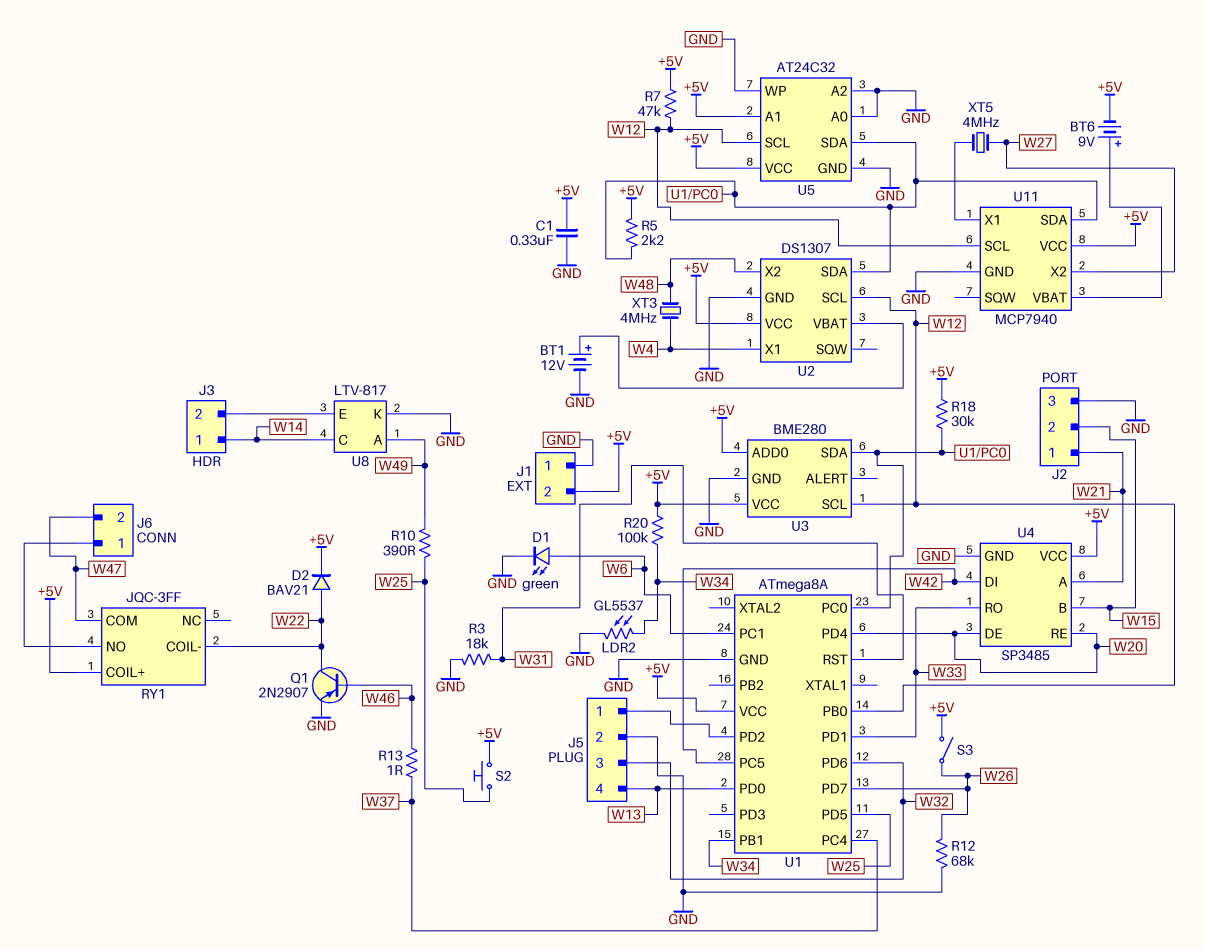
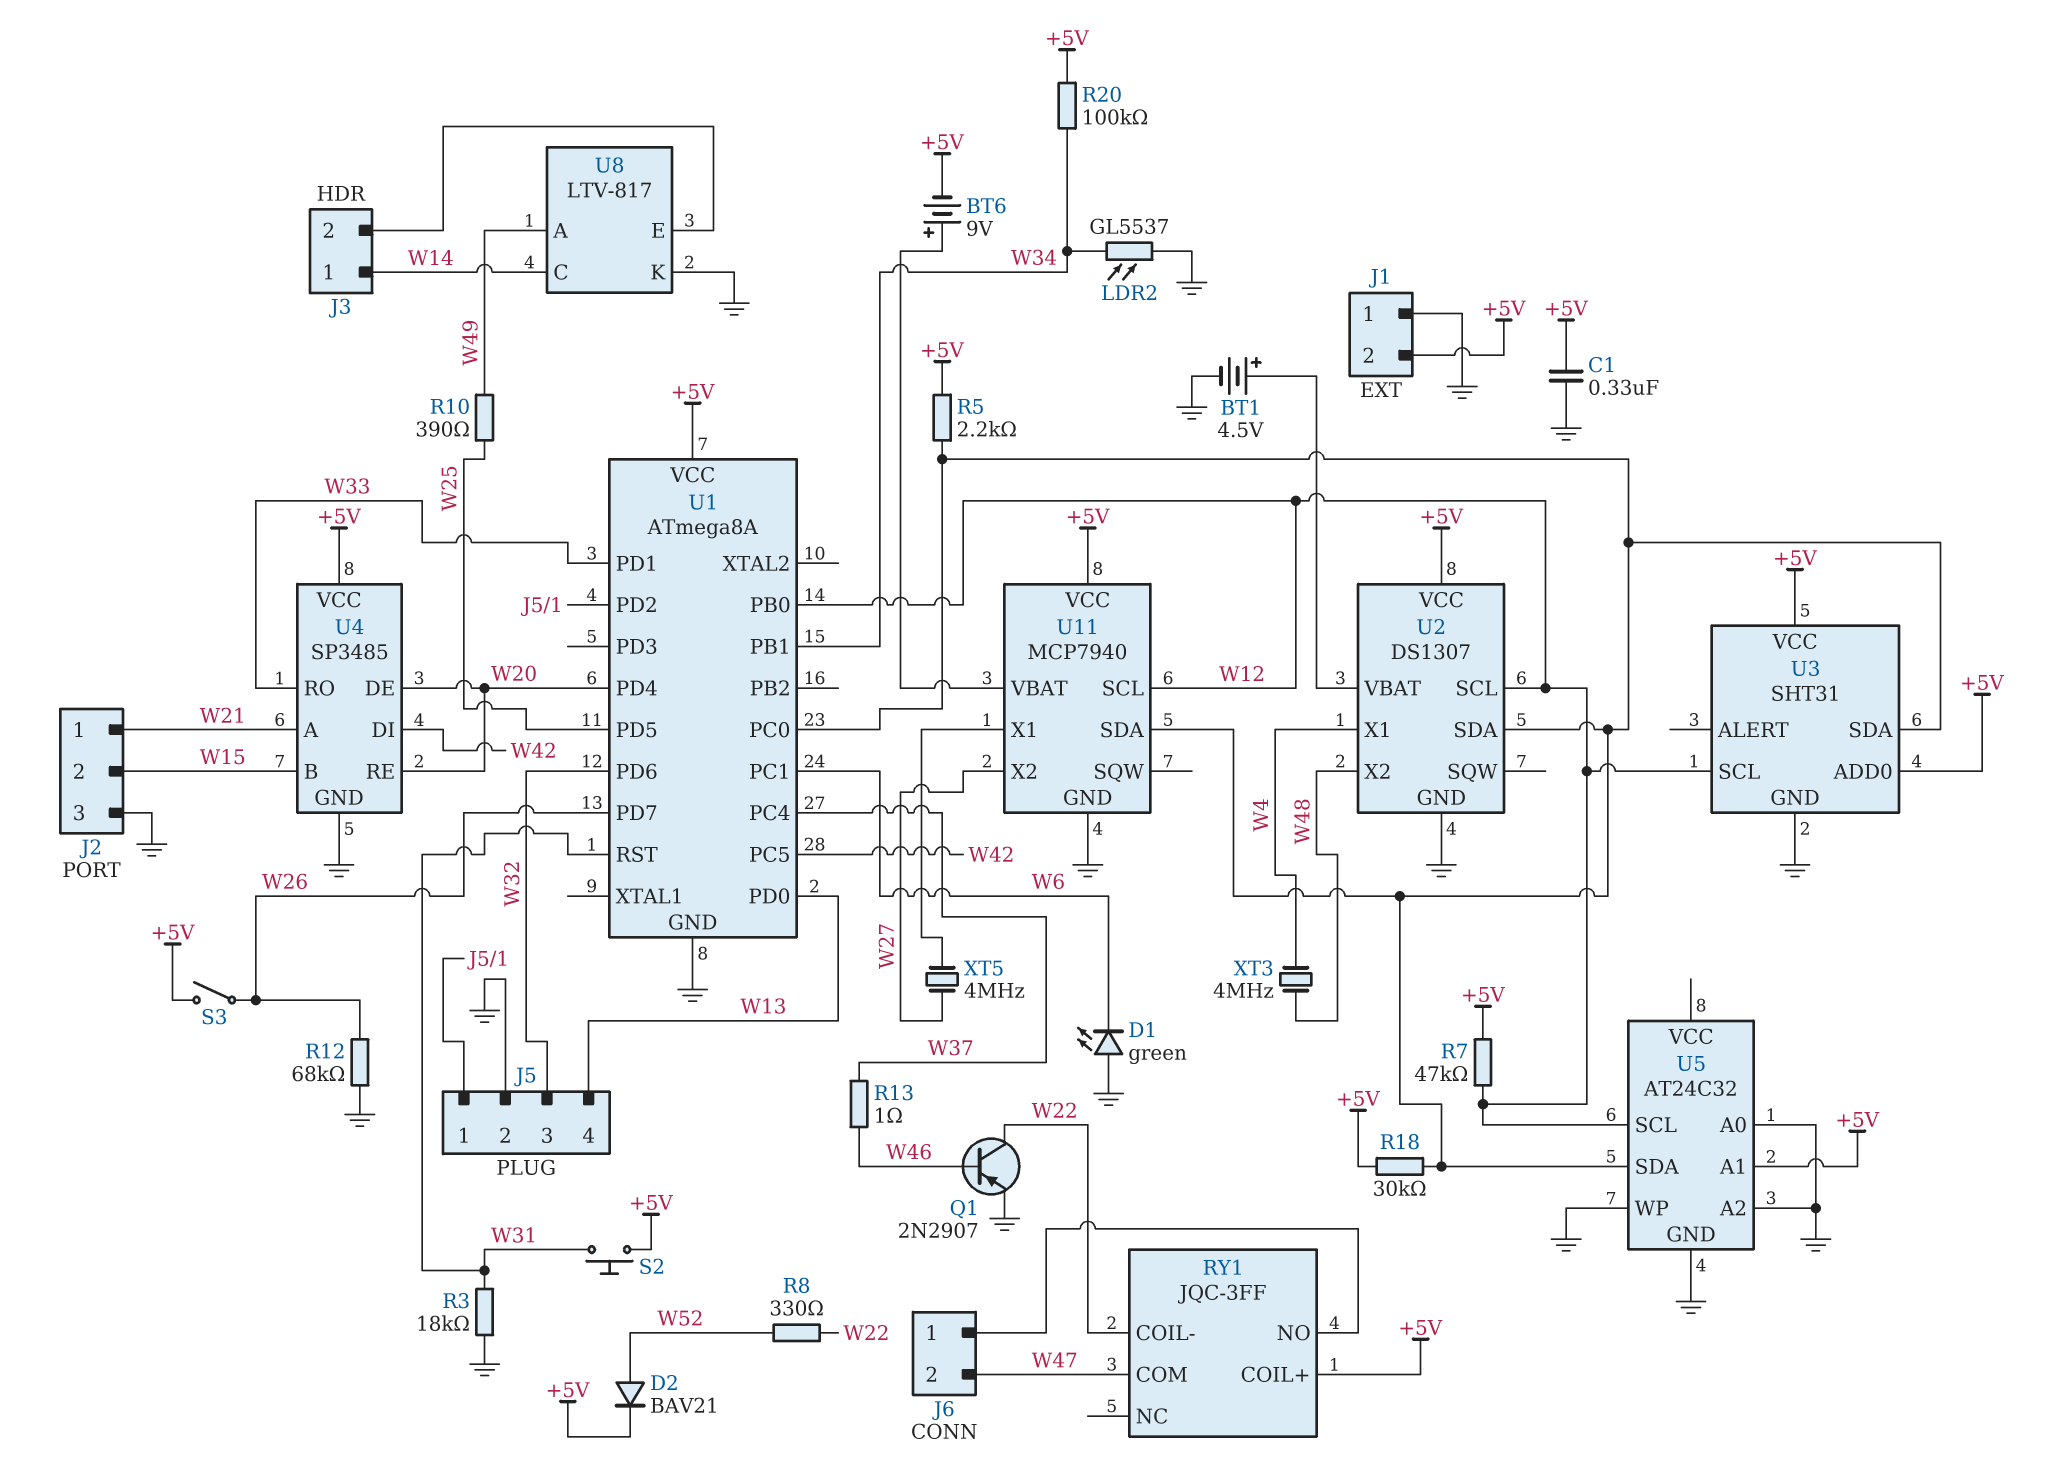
BT1: 12V (plus U2/VBAT, minus GND) -> 4.5V (plus U2/VBAT, minus GND)
D1: LED green (A W6, K GND) -> LED green (A GND, K W6)
D2: diode BAV21 (A W22, K +5V) -> diode BAV21 (A W52, K +5V)
R8: none -> 330 (W22, W52)
S2: button (+5V, W25) -> button (+5V, W31)
U3: BME280 -> SHT31
U5 pin VCC: +5V -> none

